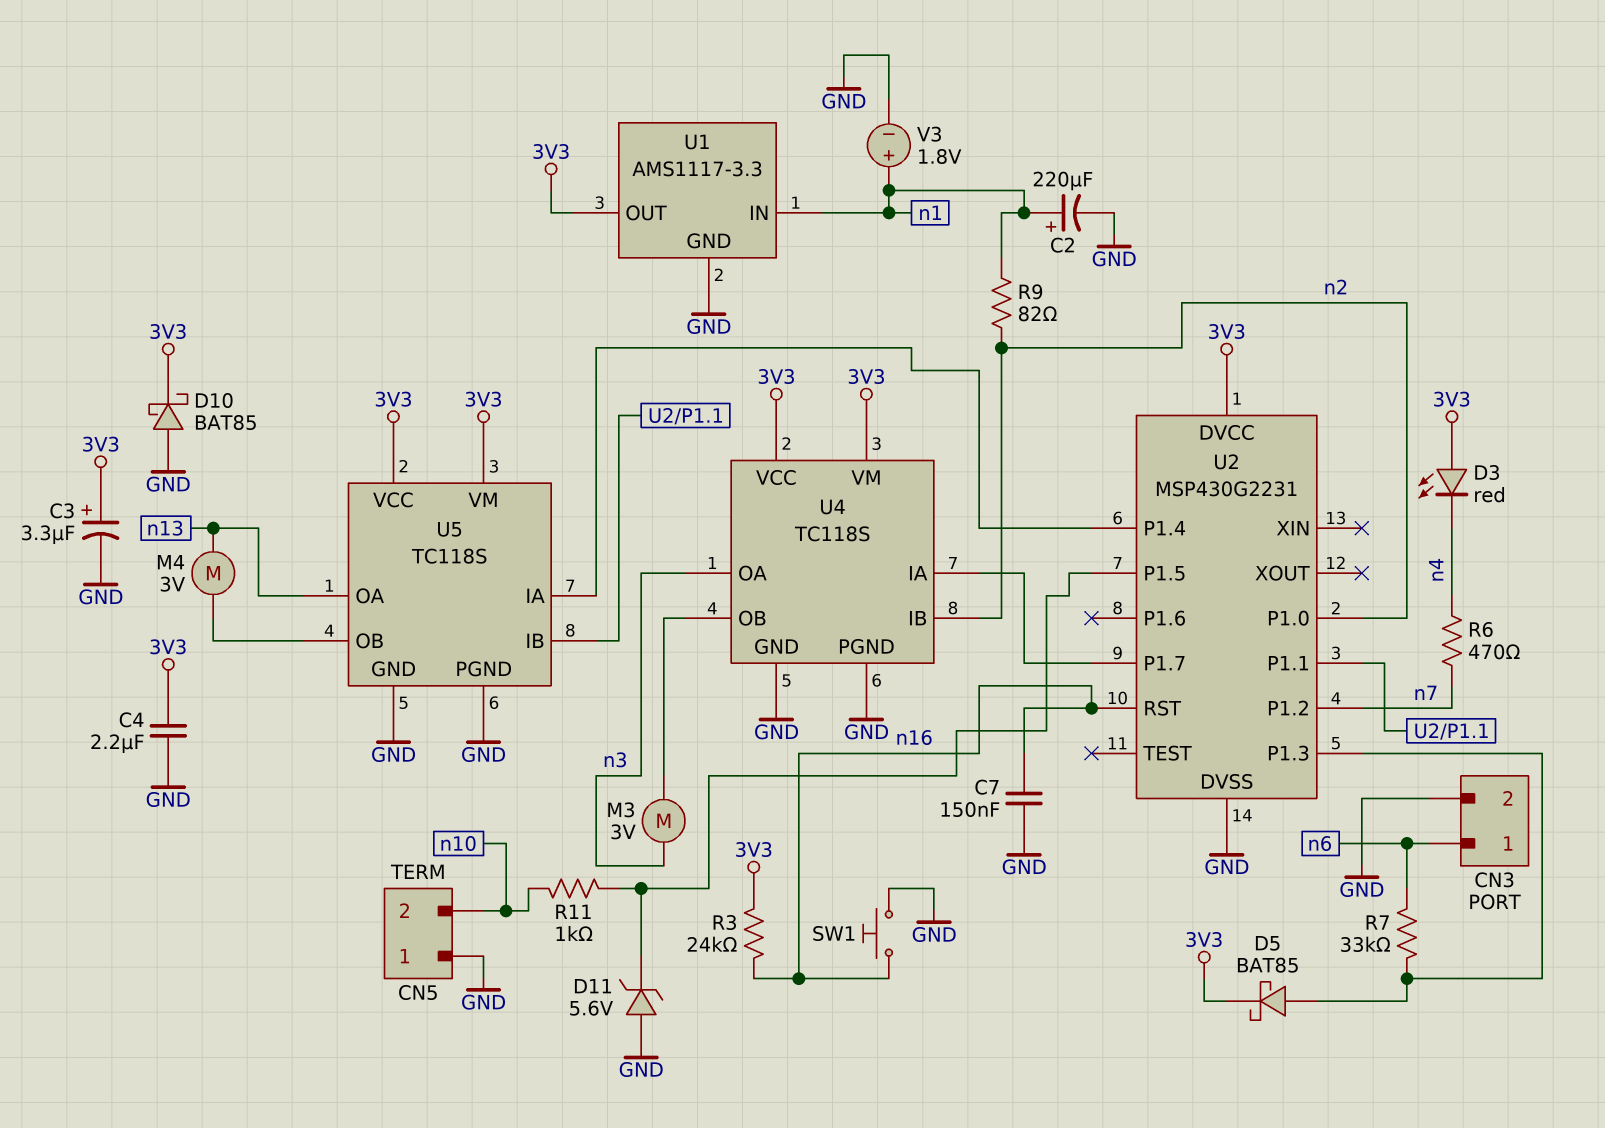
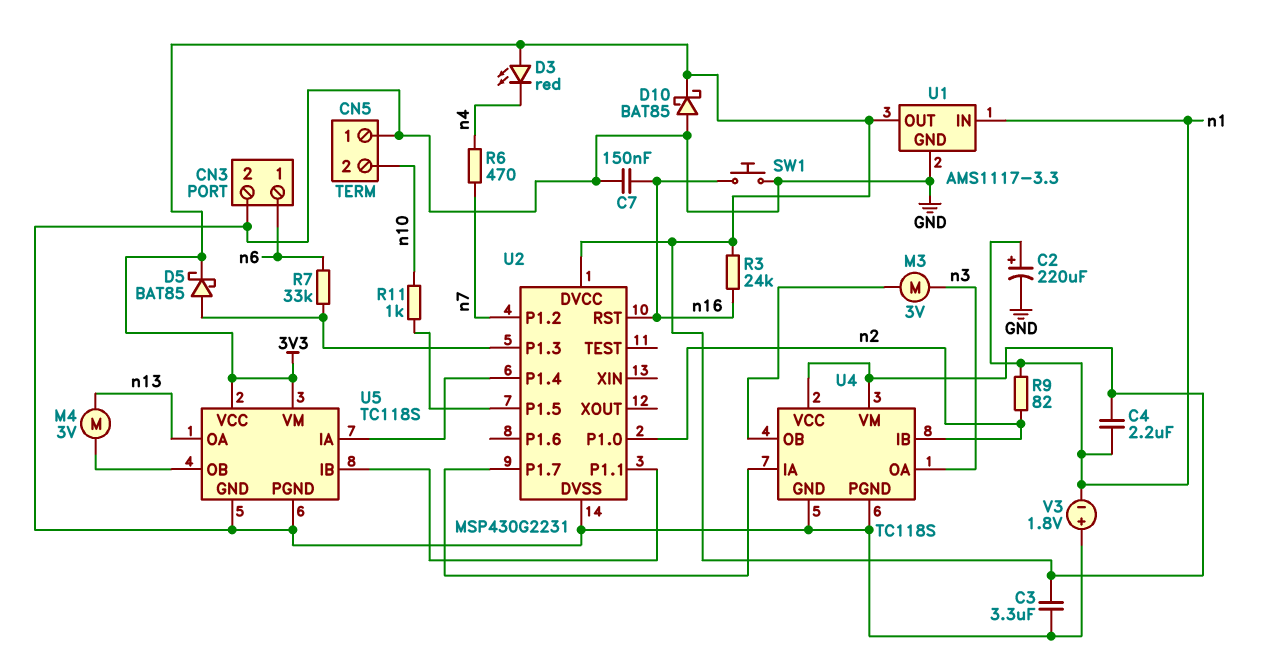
C3: 3.3uF (plus 3V3, minus GND) -> 3.3uF (3V3, GND)
C4: 2.2uF (3V3, GND) -> 2.2uF (3V3, n1)
D11: zener 5.6V (A GND, K U2/P1.5) -> none
V3: 1.8V (plus n1, minus GND) -> 1.8V (plus GND, minus n1)

